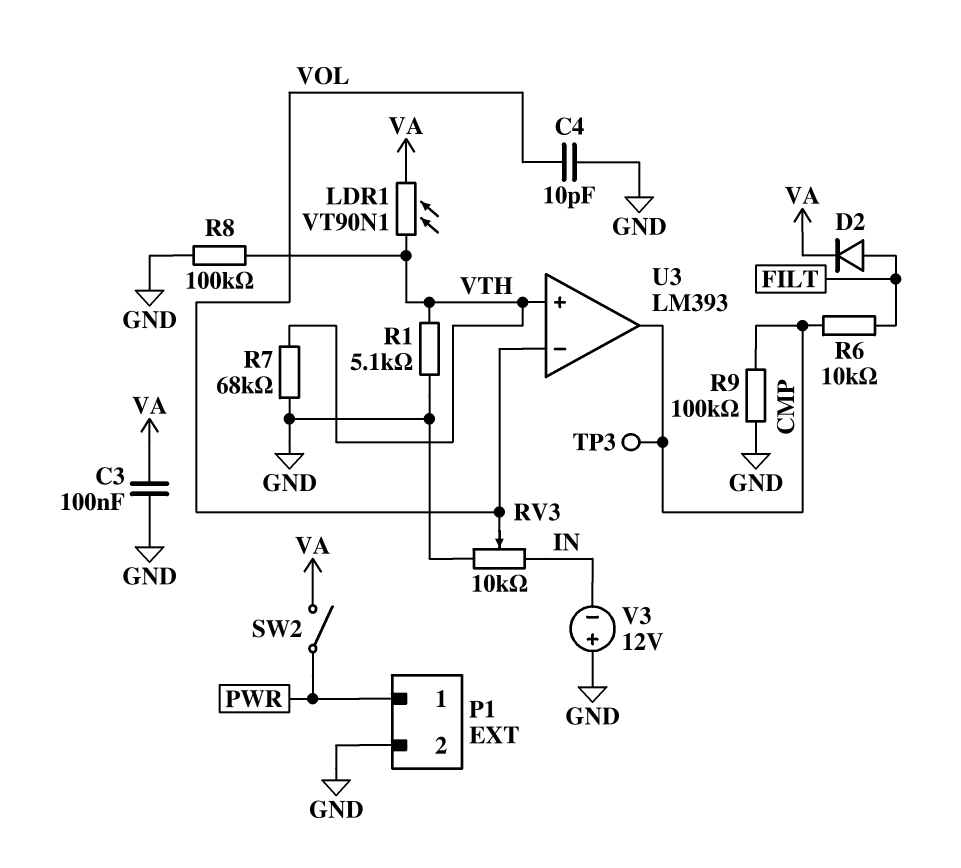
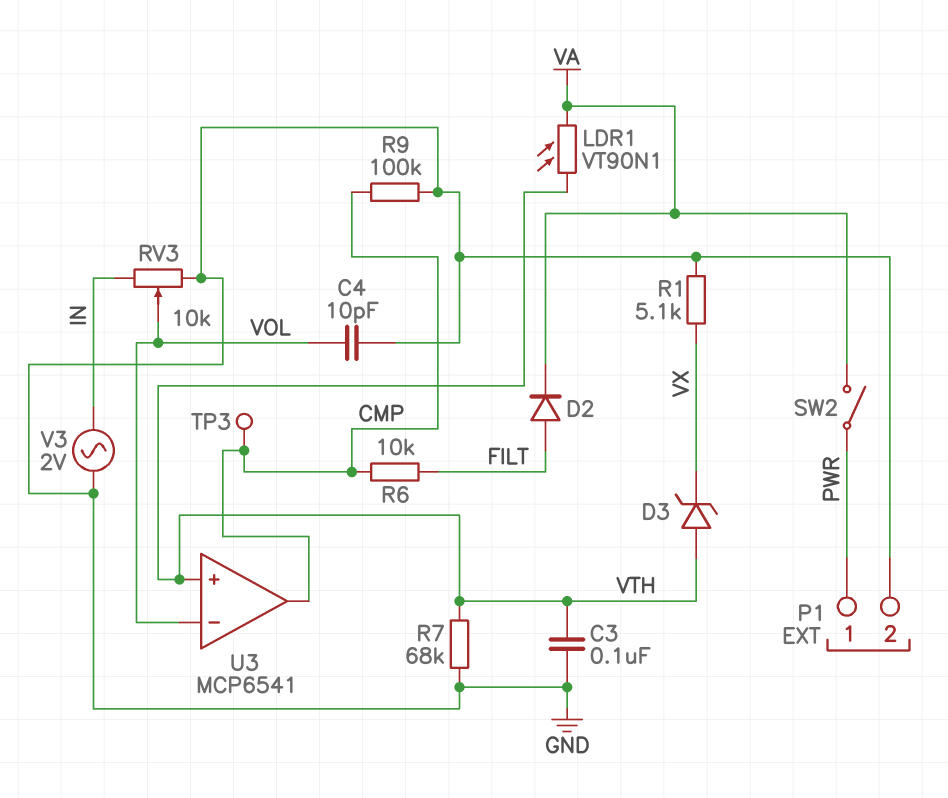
C3: 100nF (GND, VA) -> 100nF (GND, VTH)
D3: none -> zener (A VTH, K VX)
R1: 5.1k (GND, VTH) -> 5.1k (GND, VX)
R8: 100k (GND, VTH) -> none
U3: LM393 -> MCP6541
V3: 12V (plus GND, minus IN) -> AC 2V (GND, IN)

